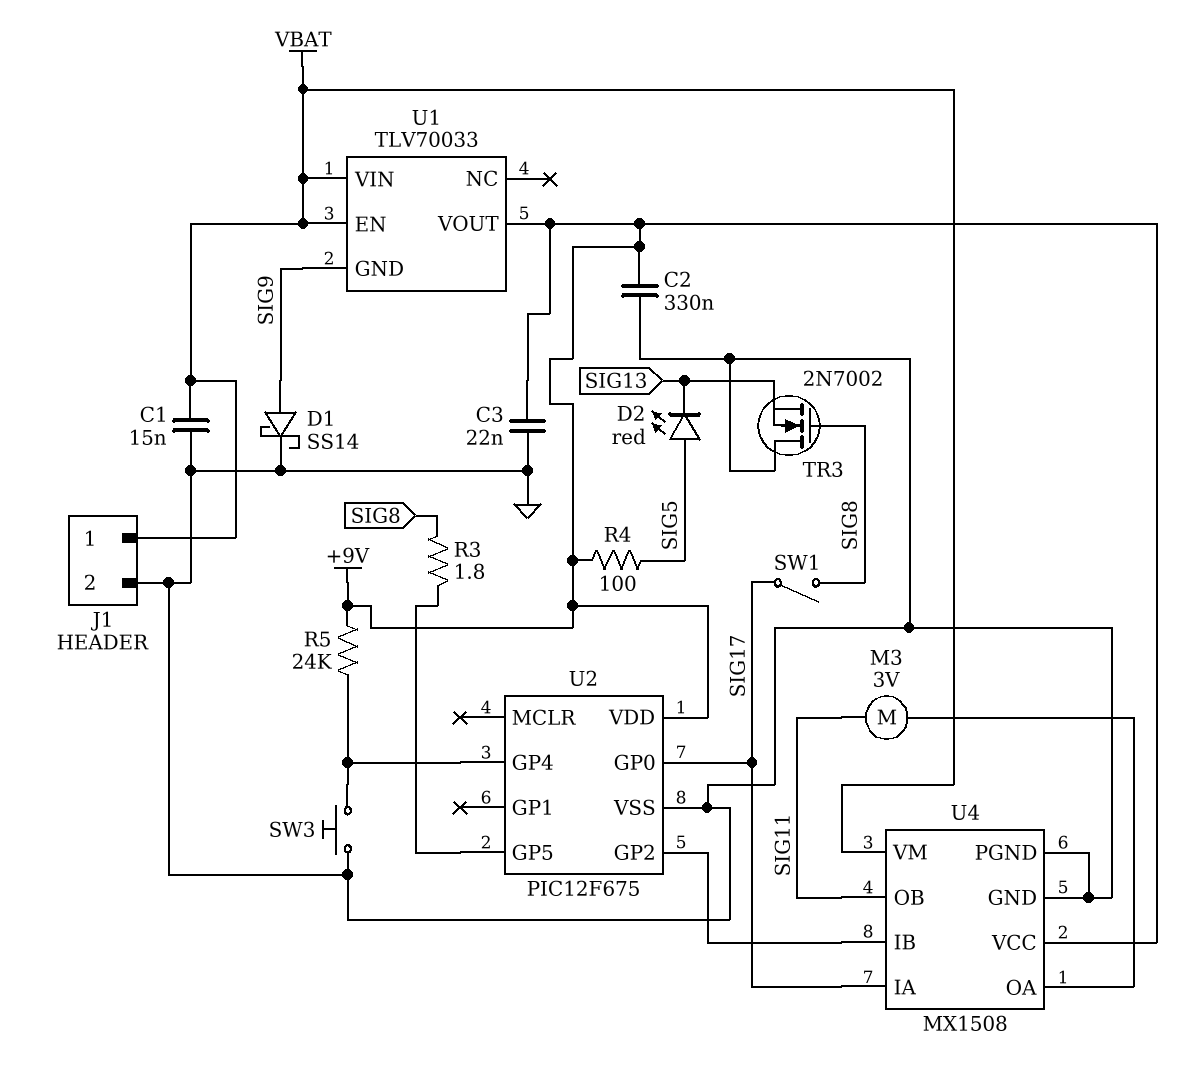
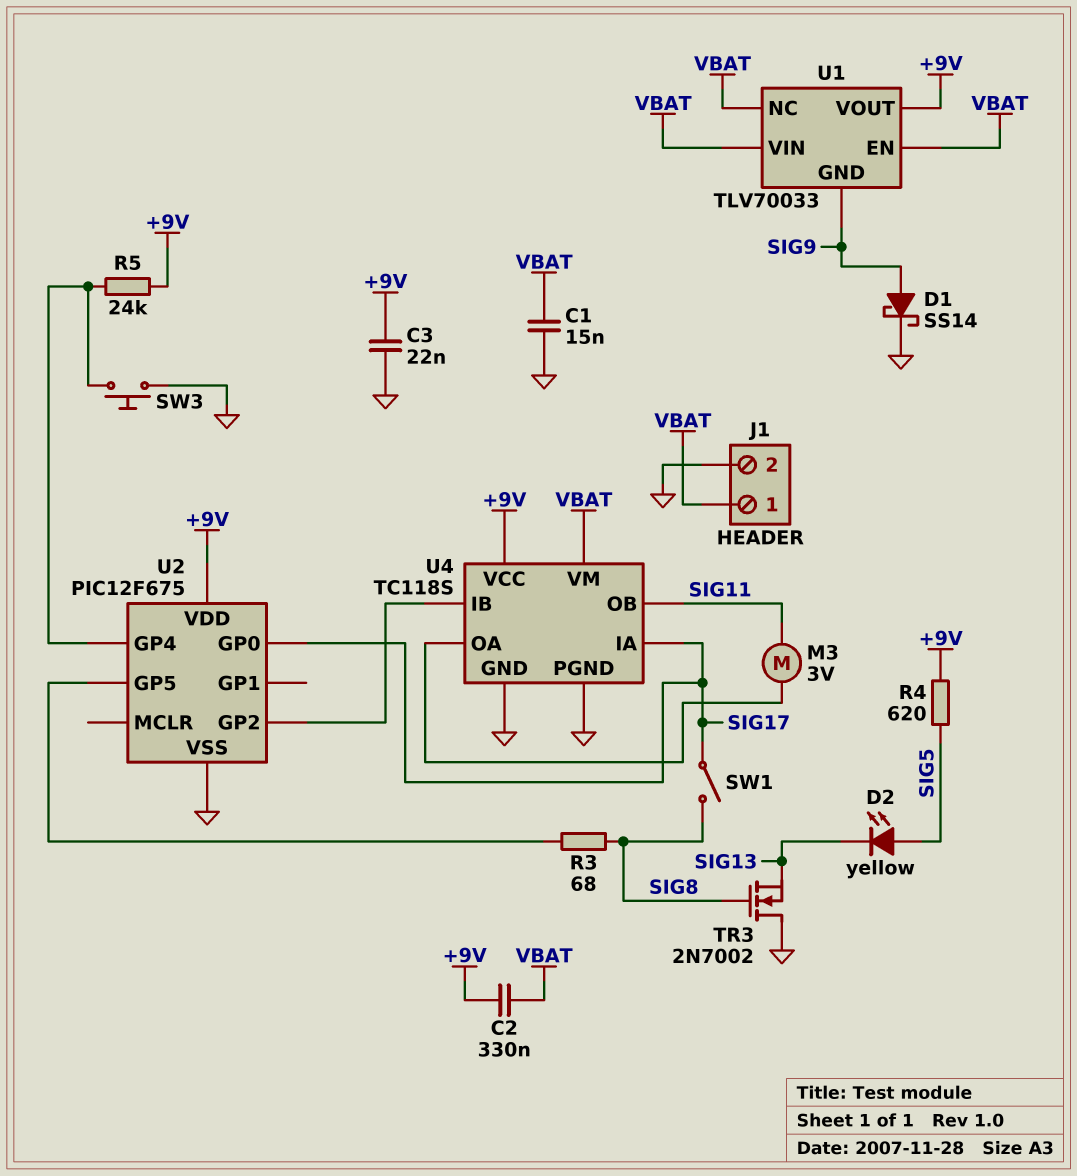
C2: 330nF (+9V, GND) -> 330nF (+9V, VBAT)
D2: LED red (A SIG5, K SIG13) -> LED yellow (A SIG5, K SIG13)
R3: 1.8 (SIG8, U2/GP5) -> 68 (SIG8, U2/GP5)
R4: 100 (+9V, SIG5) -> 620 (+9V, SIG5)
U1 pin NC: none -> VBAT
U4: MX1508 -> TC118S

